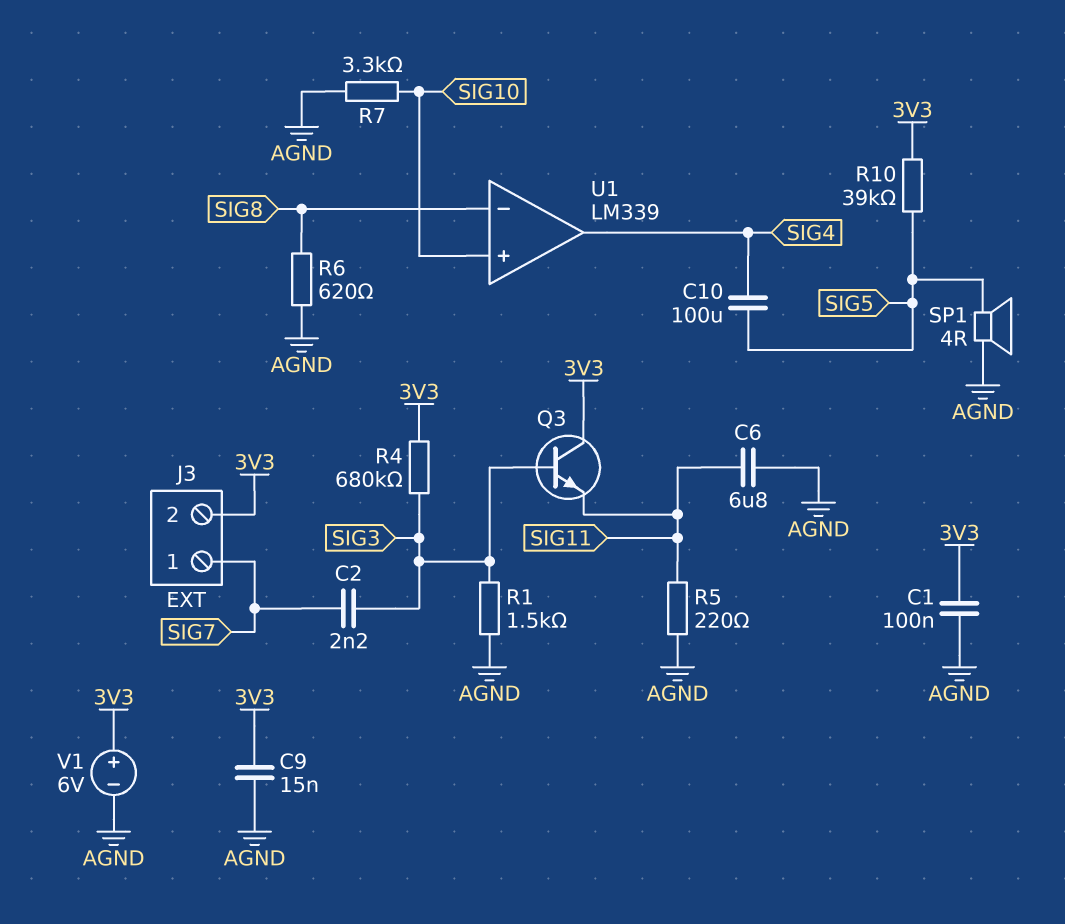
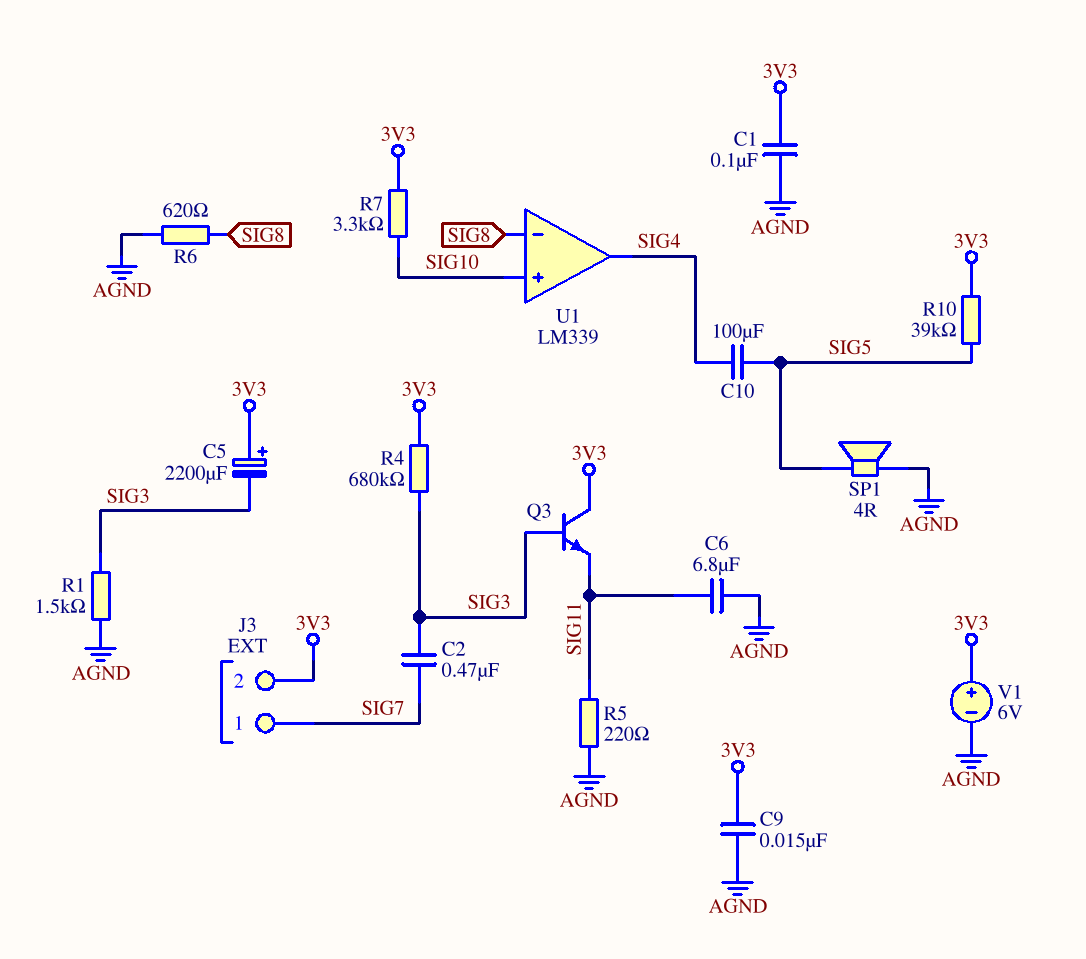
C2: 2.2nF (SIG3, SIG7) -> 470nF (SIG3, SIG7)
C5: none -> 2200uF (plus 3V3, minus SIG3)
R7: 3.3k (AGND, SIG10) -> 3.3k (3V3, SIG10)

